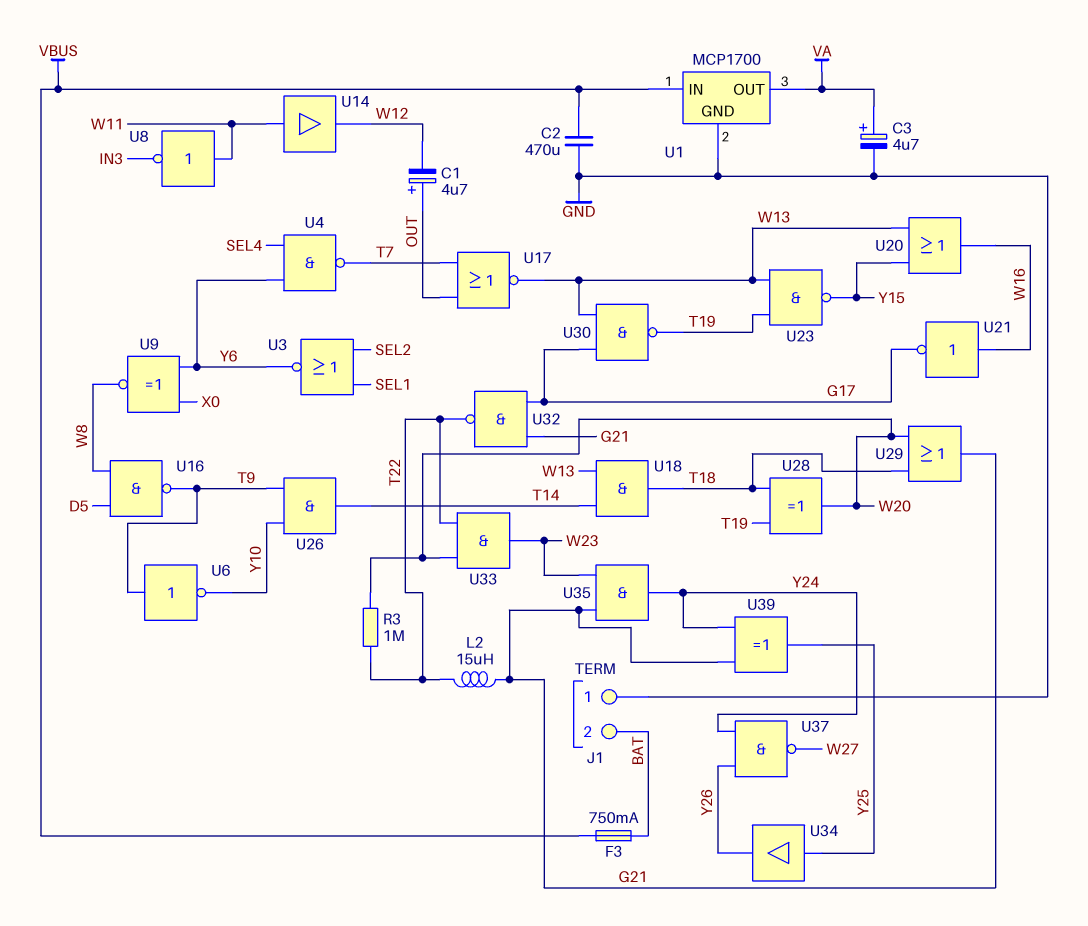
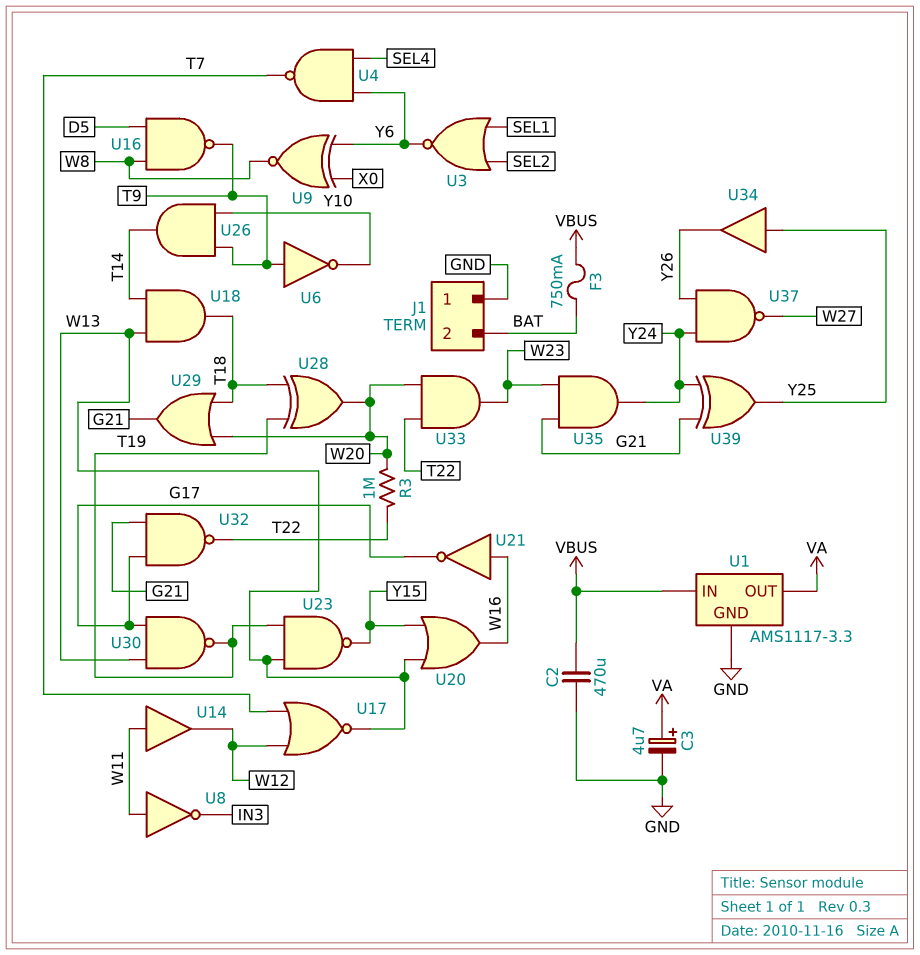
C1: 4.7uF (plus OUT, minus W12) -> none
L2: 15uH (G21, T22) -> none
U1: MCP1700 -> AMS1117-3.3
U17: NOR (in OUT, in T7, out W13) -> NOR (in T7, in W12, out W13)

